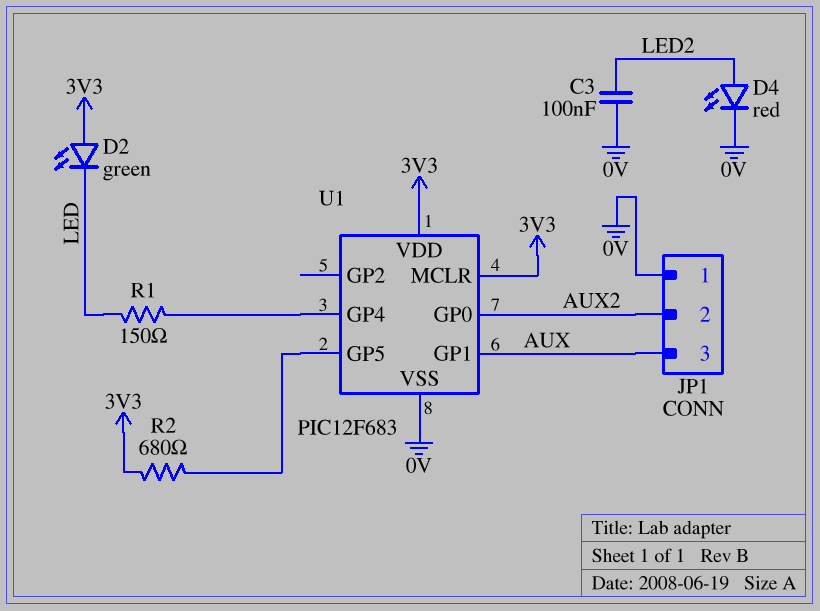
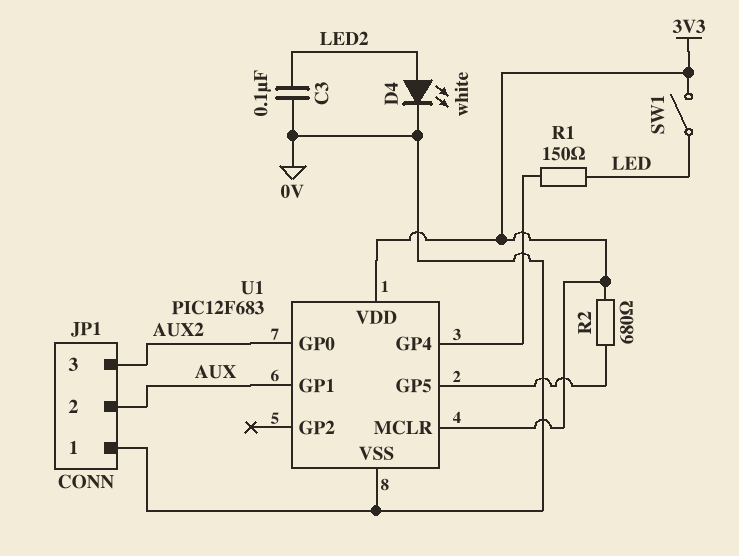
D2: LED green (A 3V3, K LED) -> none
D4: LED red (A LED2, K 0V) -> LED white (A LED2, K 0V)
JP1 pin 2: AUX2 -> AUX
JP1 pin 3: AUX -> AUX2
SW1: none -> switch (3V3, LED)

